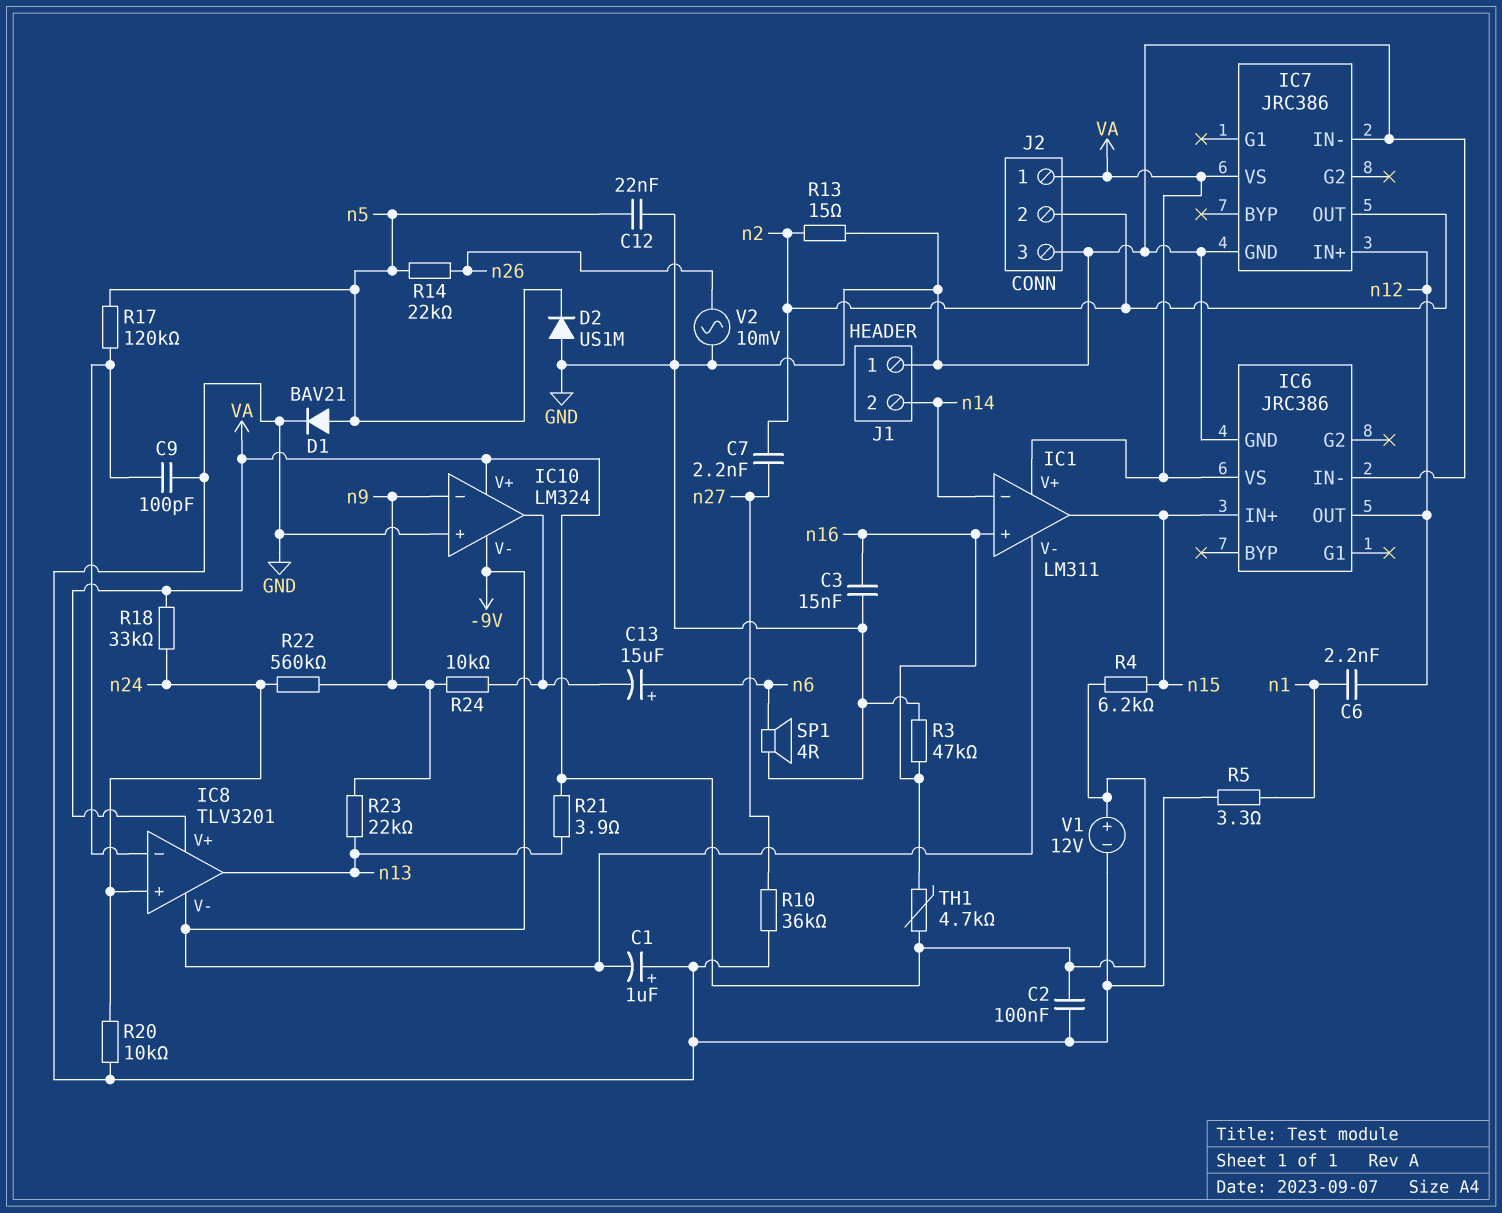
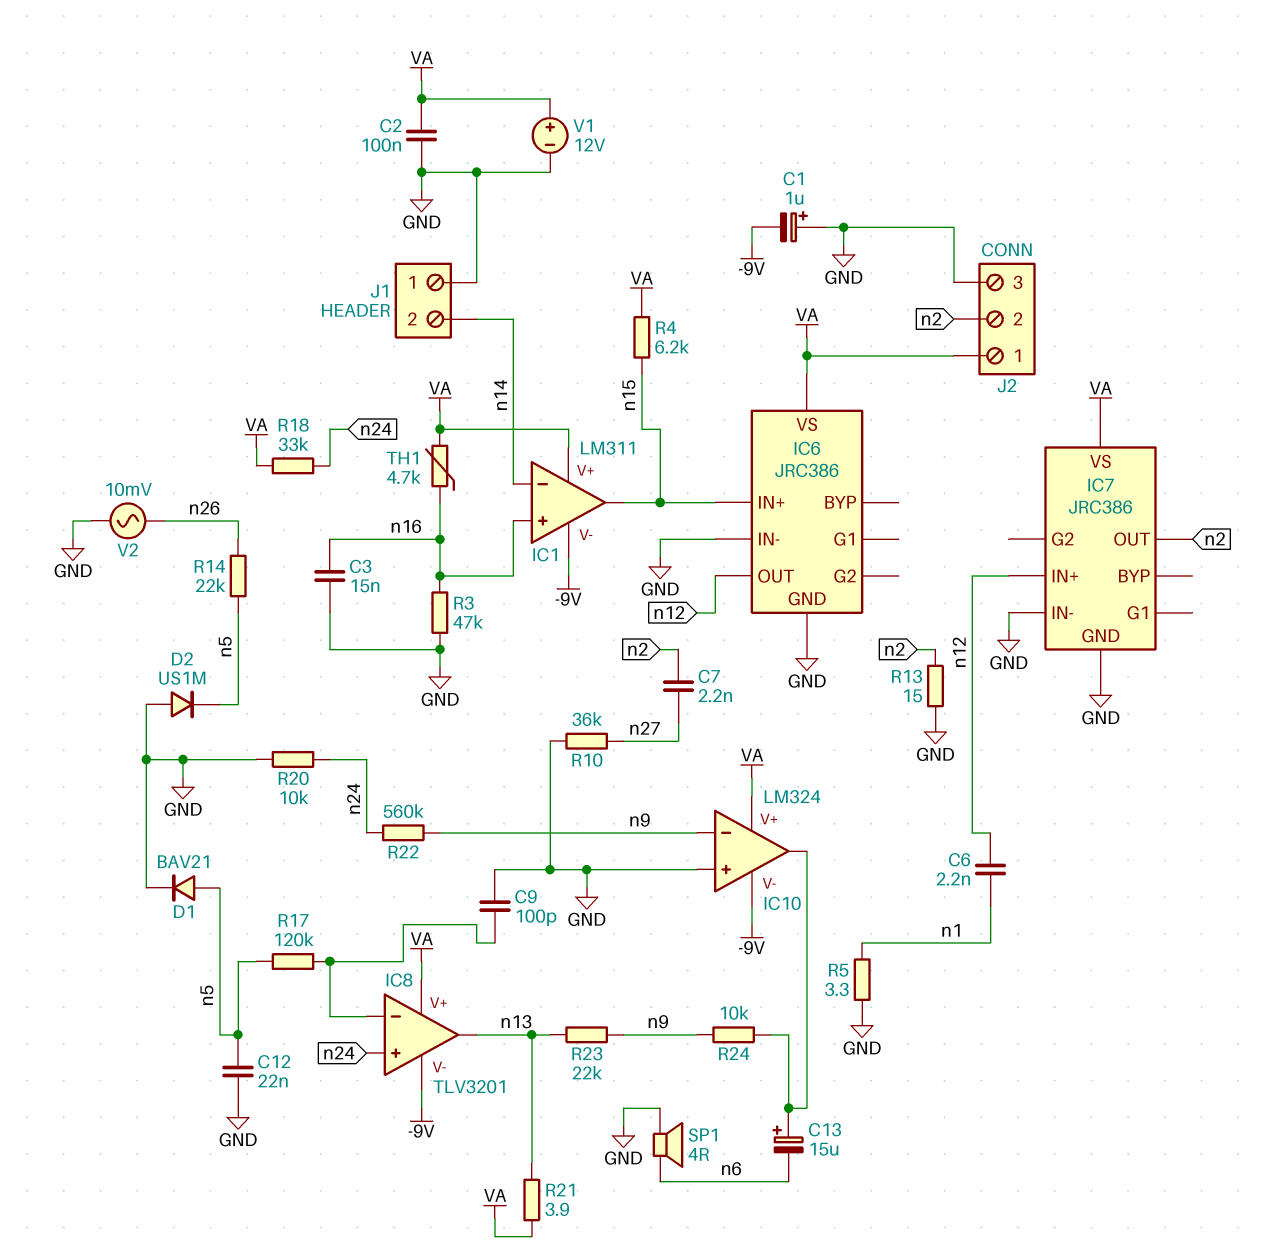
C13: 15uF (plus n6, minus IC10/out) -> 15uF (plus IC10/out, minus n6)

